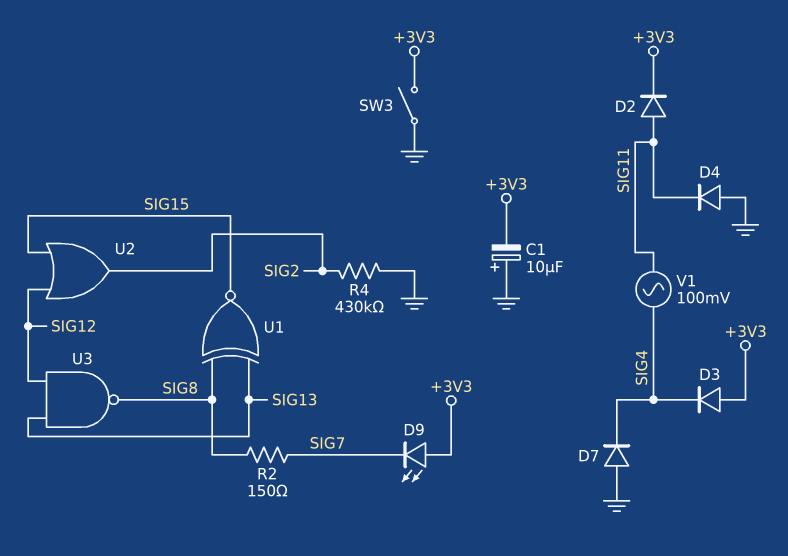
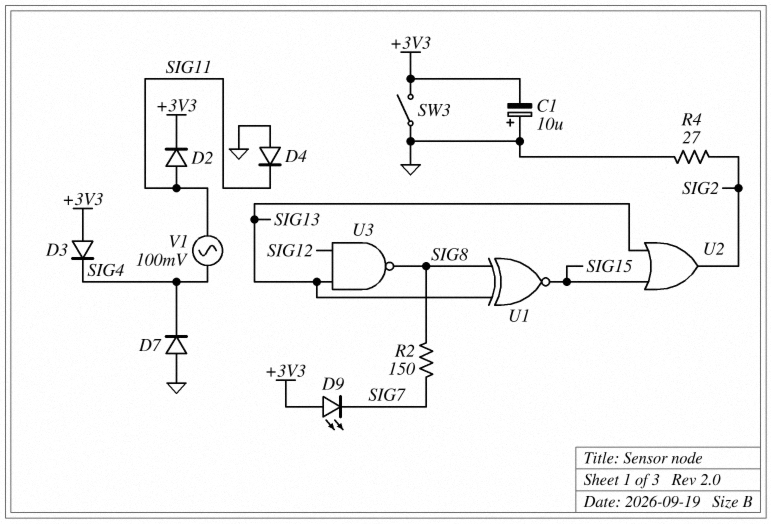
R4: 430k (GND, SIG2) -> 27 (GND, SIG2)
U2: OR (in SIG12, in SIG15, out SIG2) -> OR (in SIG13, in SIG15, out SIG2)

